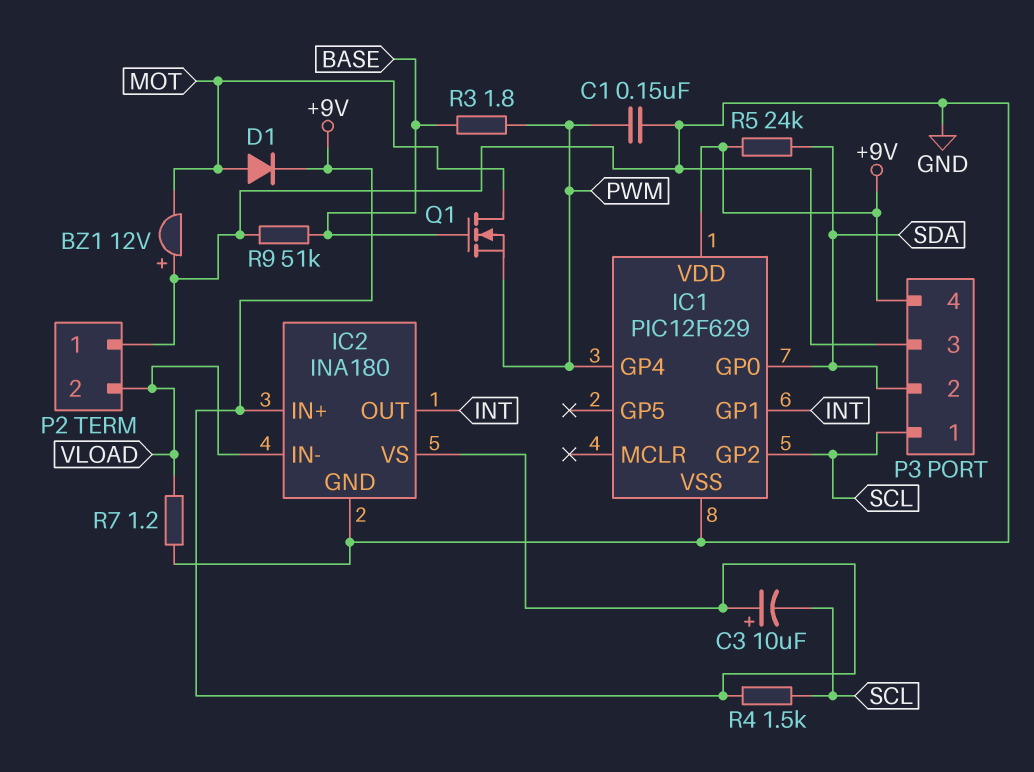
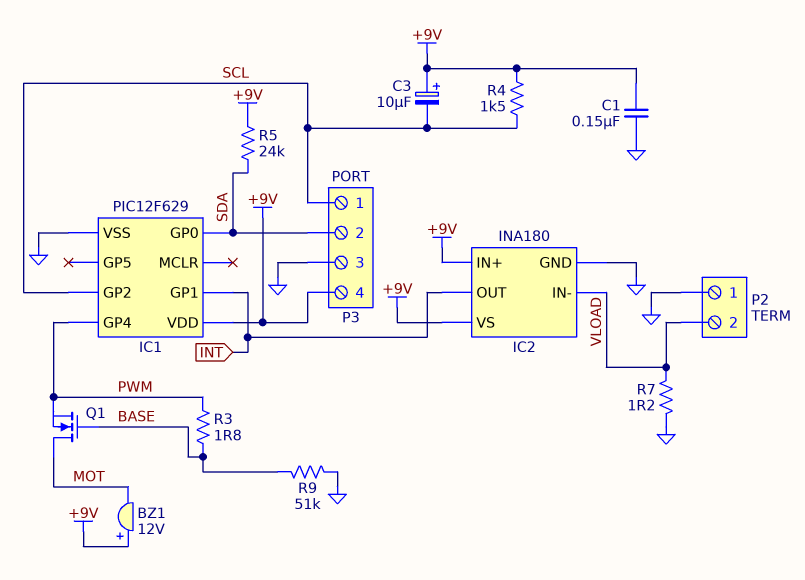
BZ1: buzzer 12V (plus GND, minus MOT) -> buzzer 12V (plus +9V, minus MOT)
C1: 150nF (GND, PWM) -> 150nF (+9V, GND)
D1: diode (A MOT, K +9V) -> none

